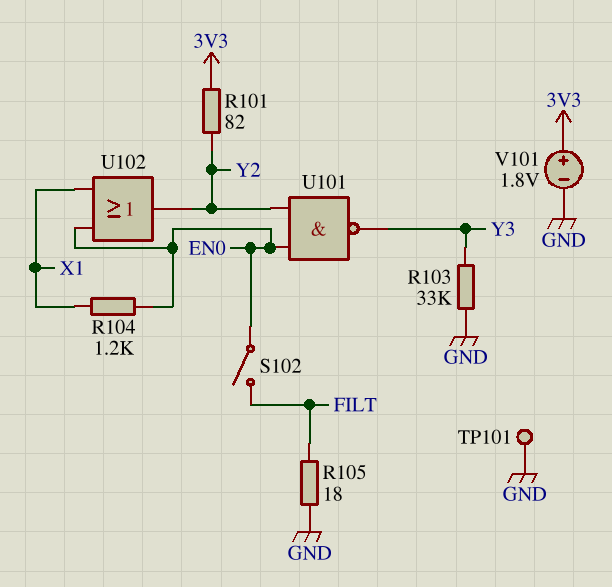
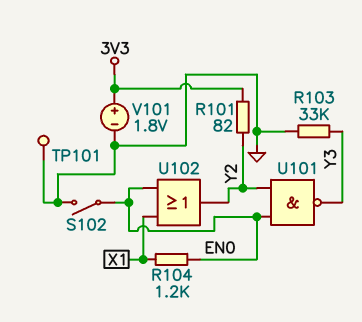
R105: 18 (FILT, GND) -> none
S102: switch (EN0, FILT) -> switch (EN0, GND)

